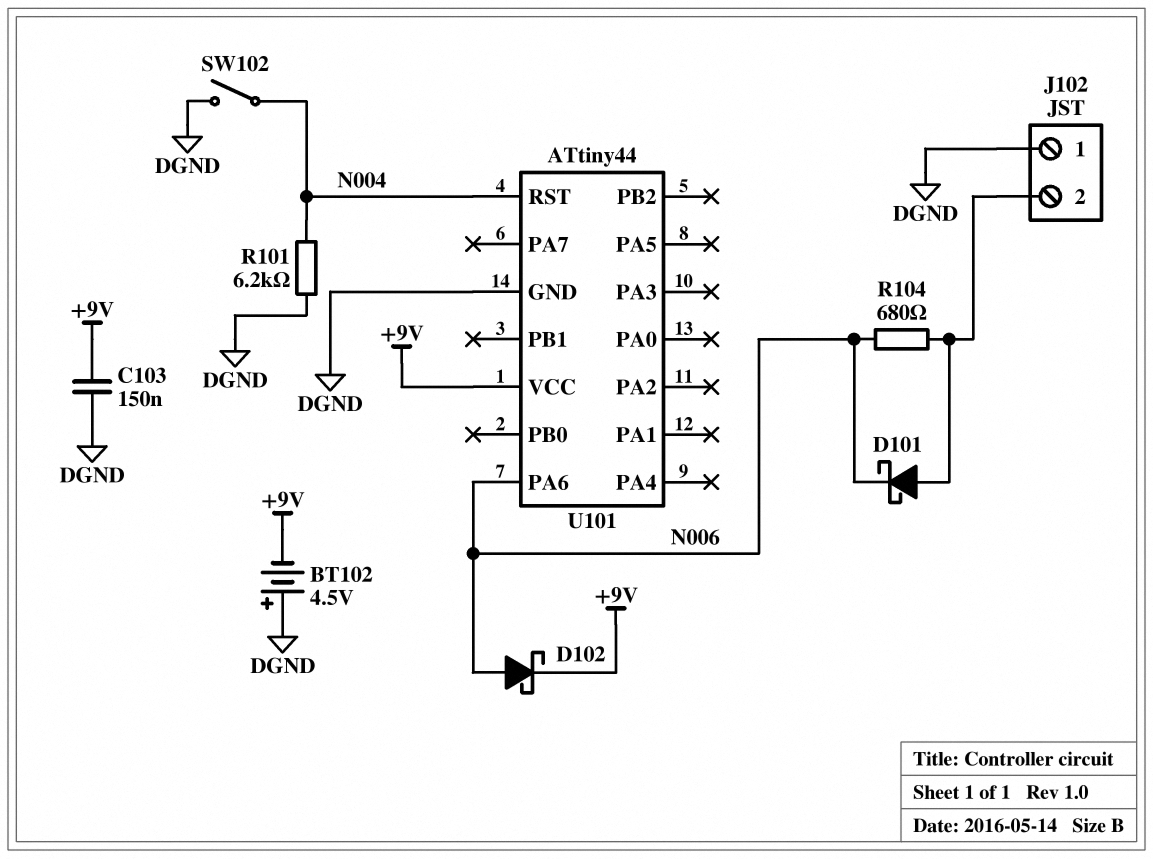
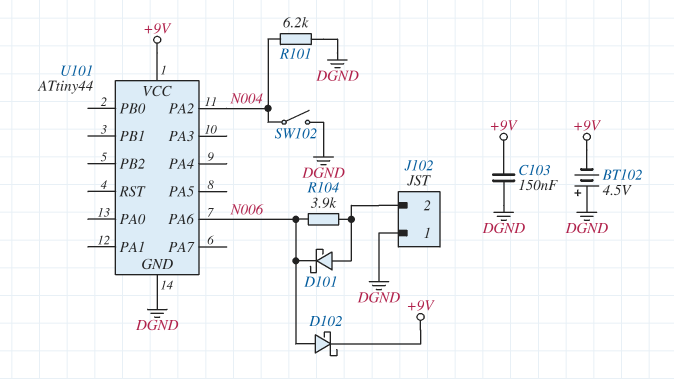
R104: 680 (J102/2, N006) -> 3.9k (J102/2, N006)
U101 pin PA2: none -> N004
U101 pin RST: N004 -> none

